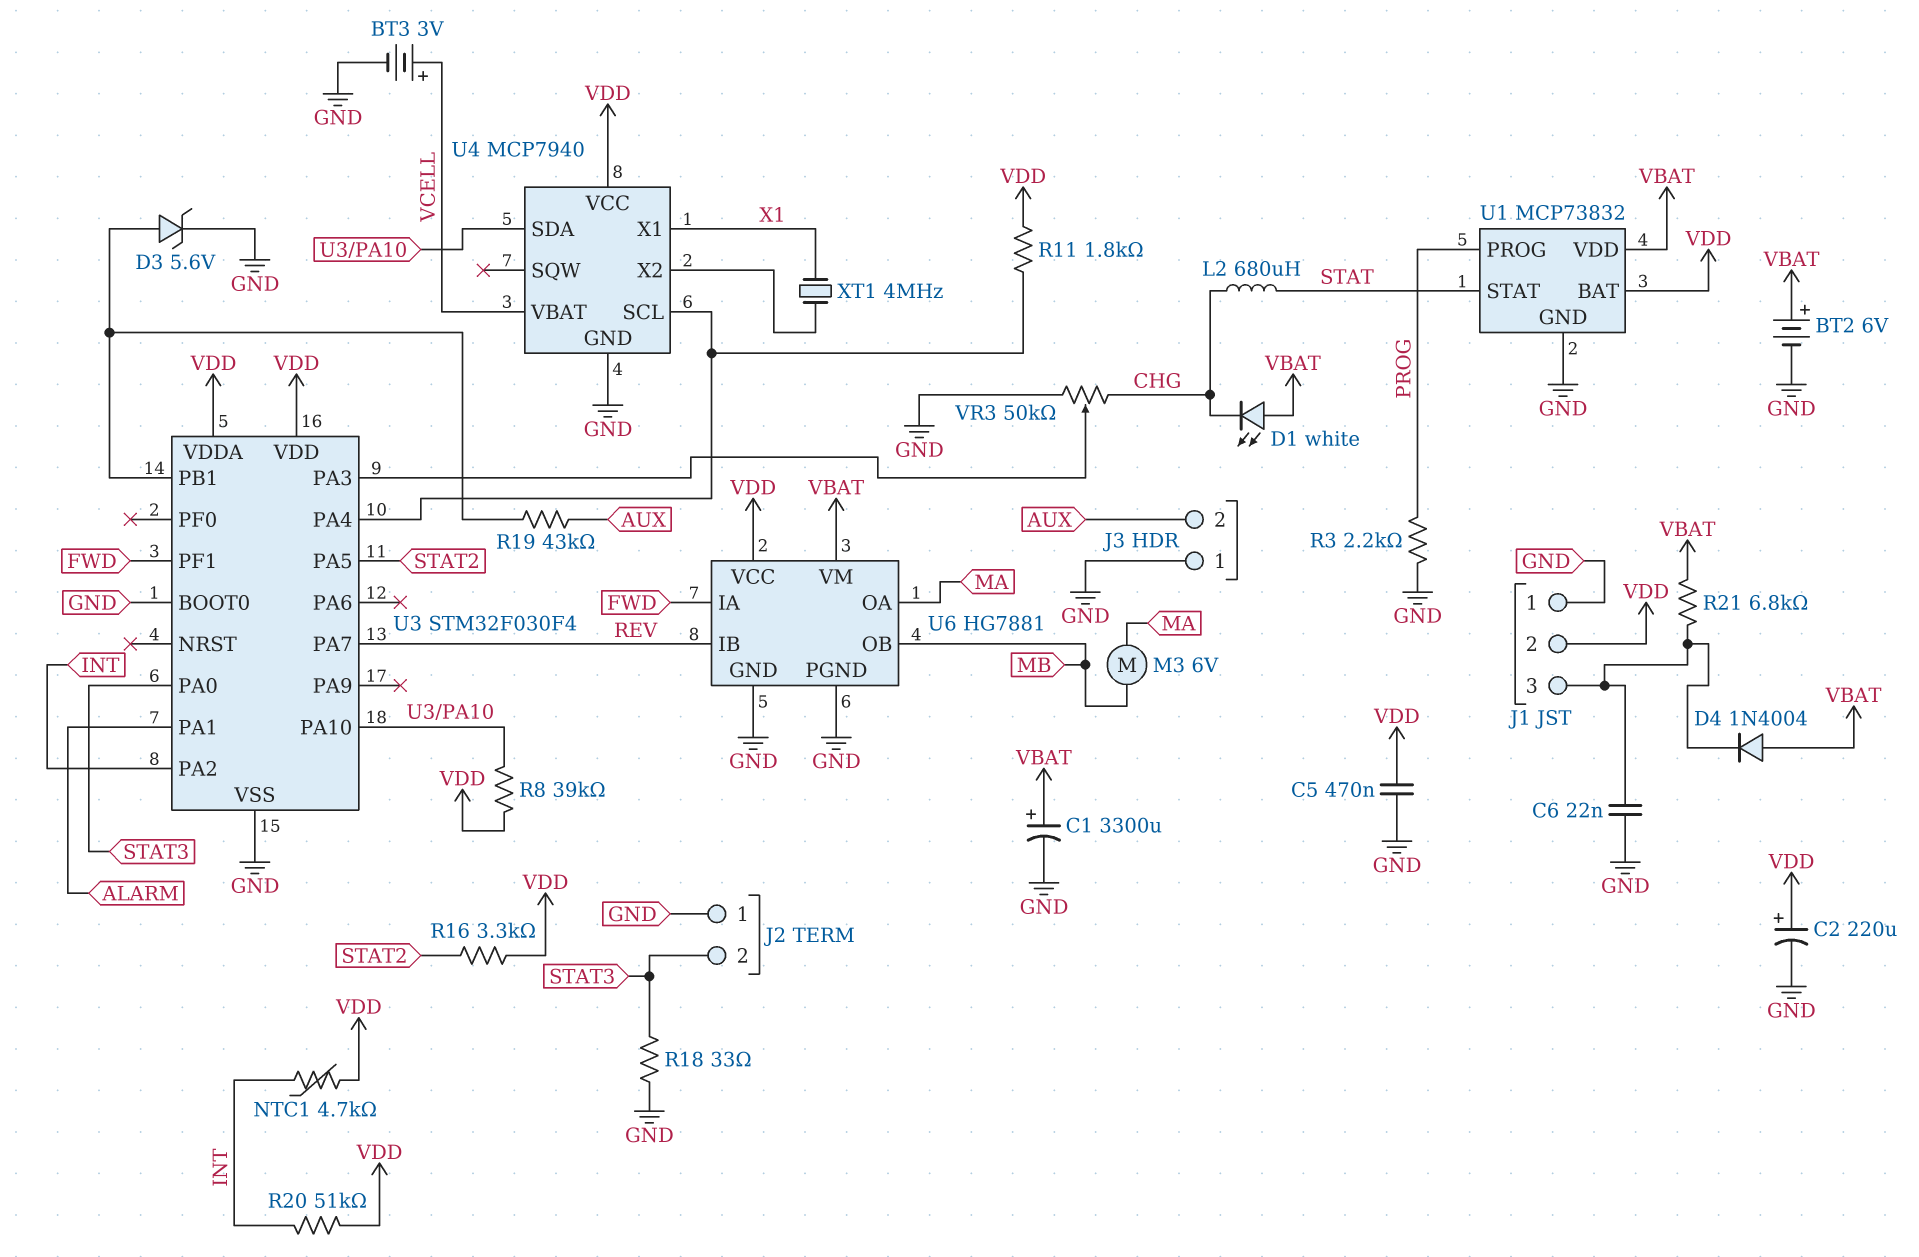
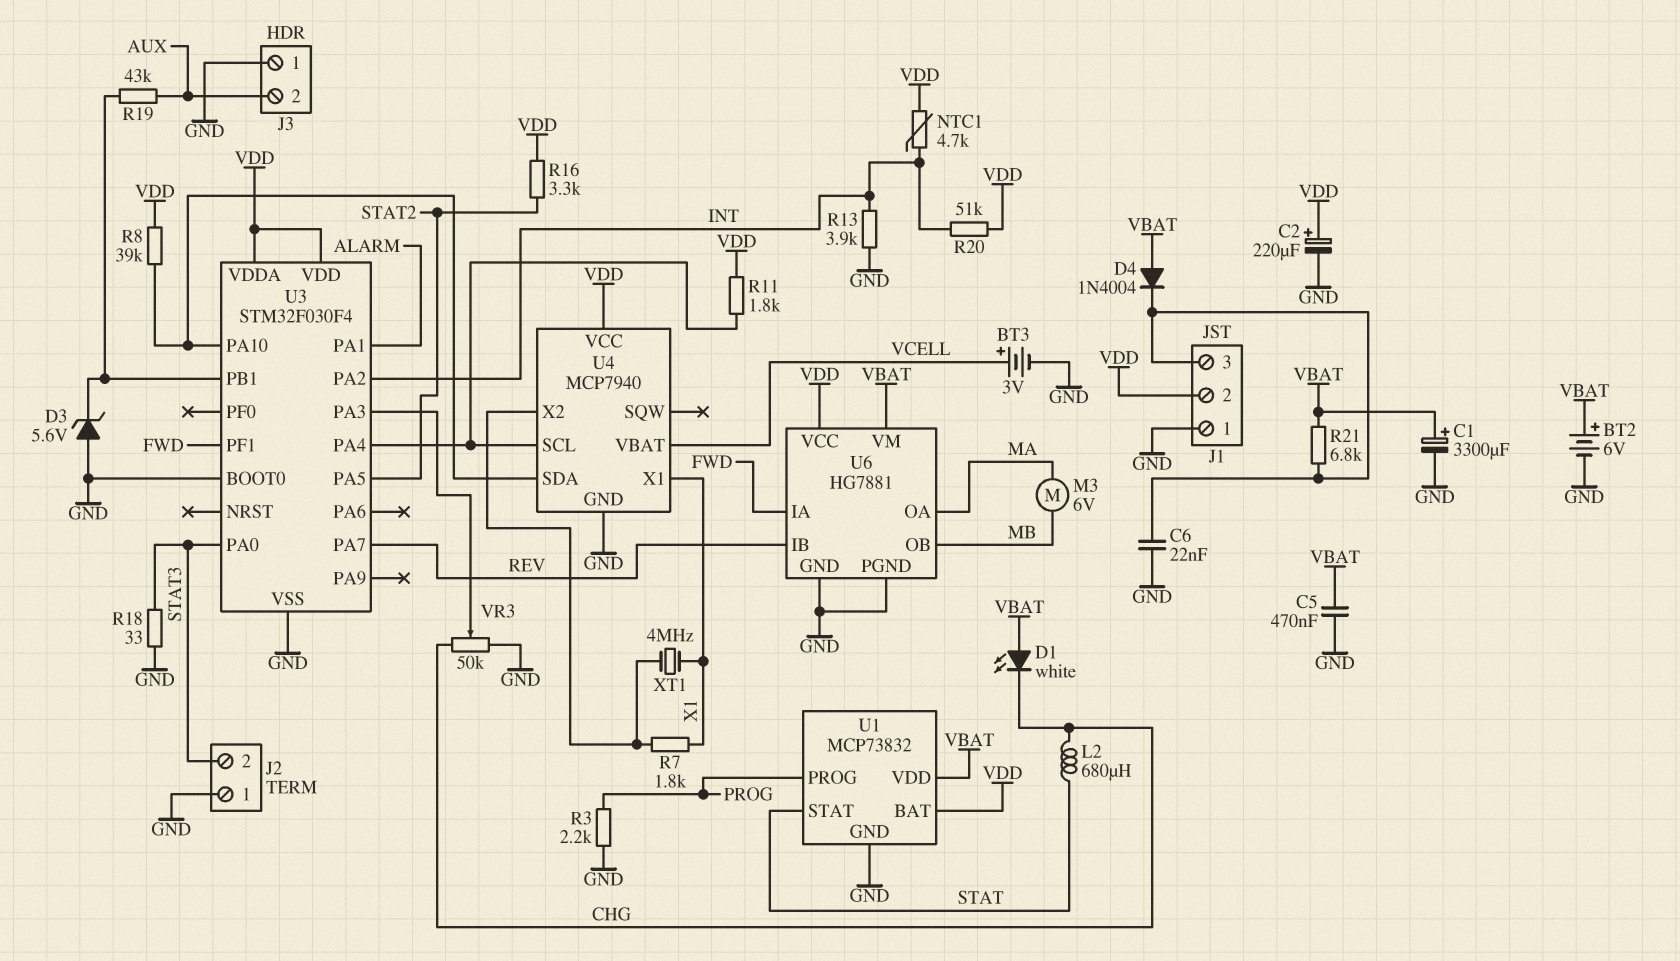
C5: 470nF (GND, VDD) -> 470nF (GND, VBAT)
D3: zener 5.6V (A U3/PB1, K GND) -> zener 5.6V (A GND, K U3/PB1)
R7: none -> 1.8k (U4/X2, X1)
R13: none -> 3.9k (GND, INT)

